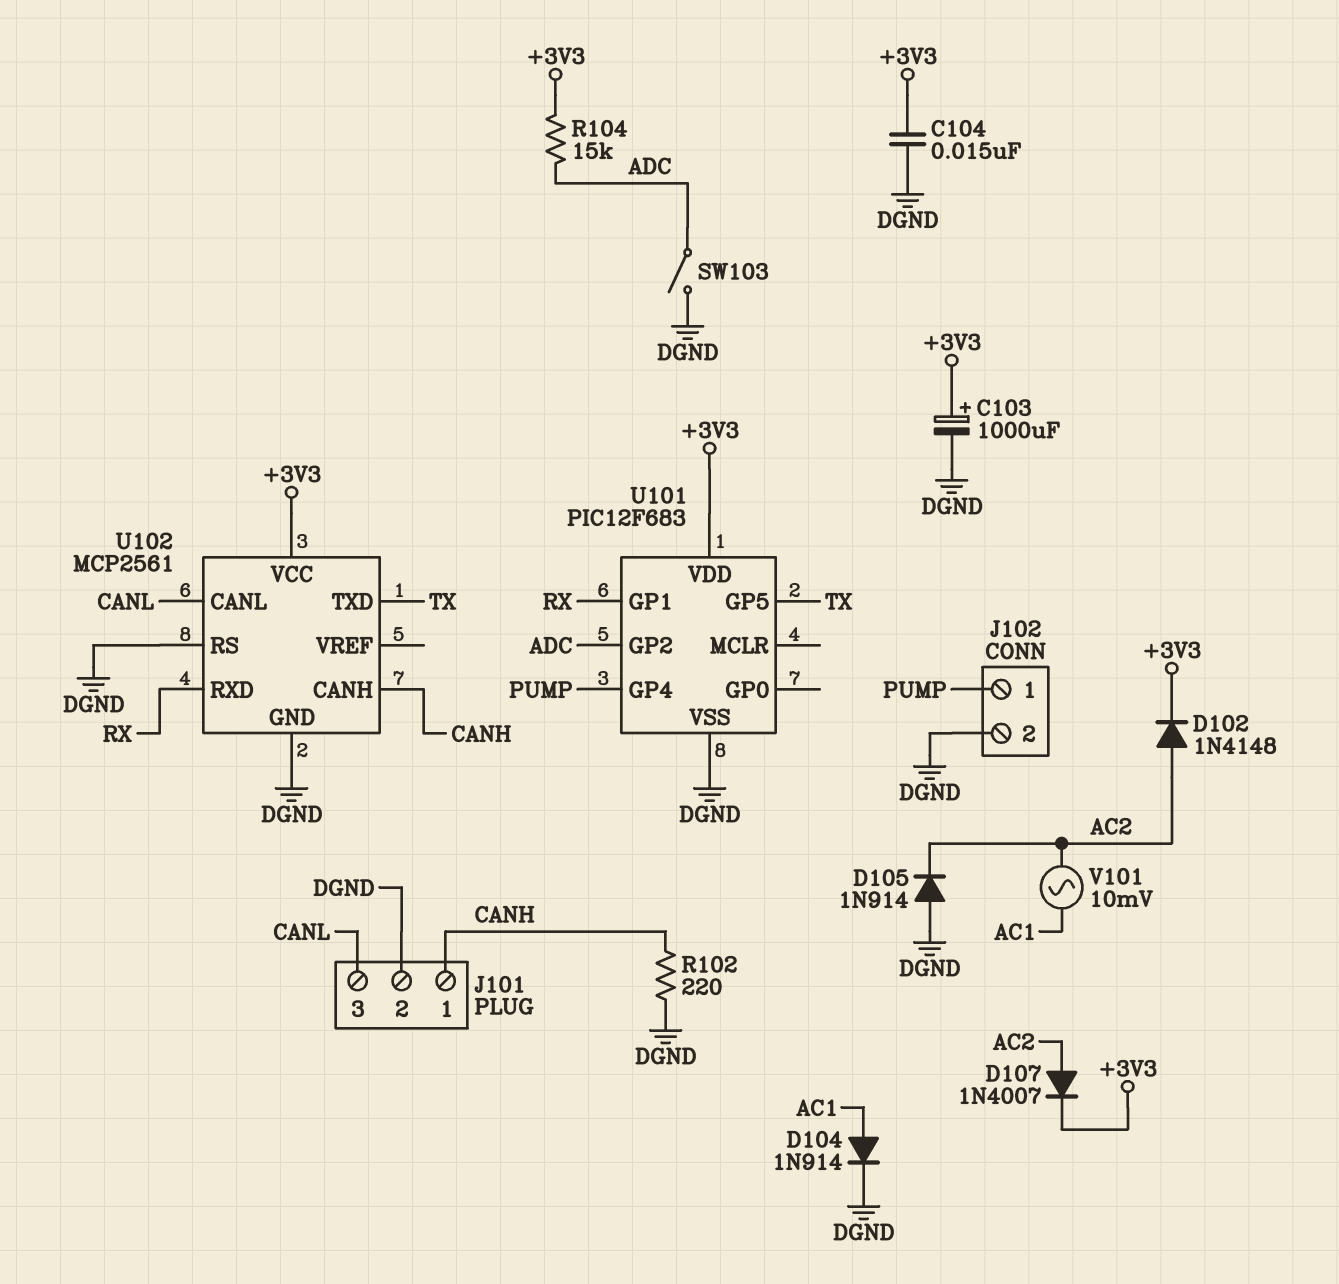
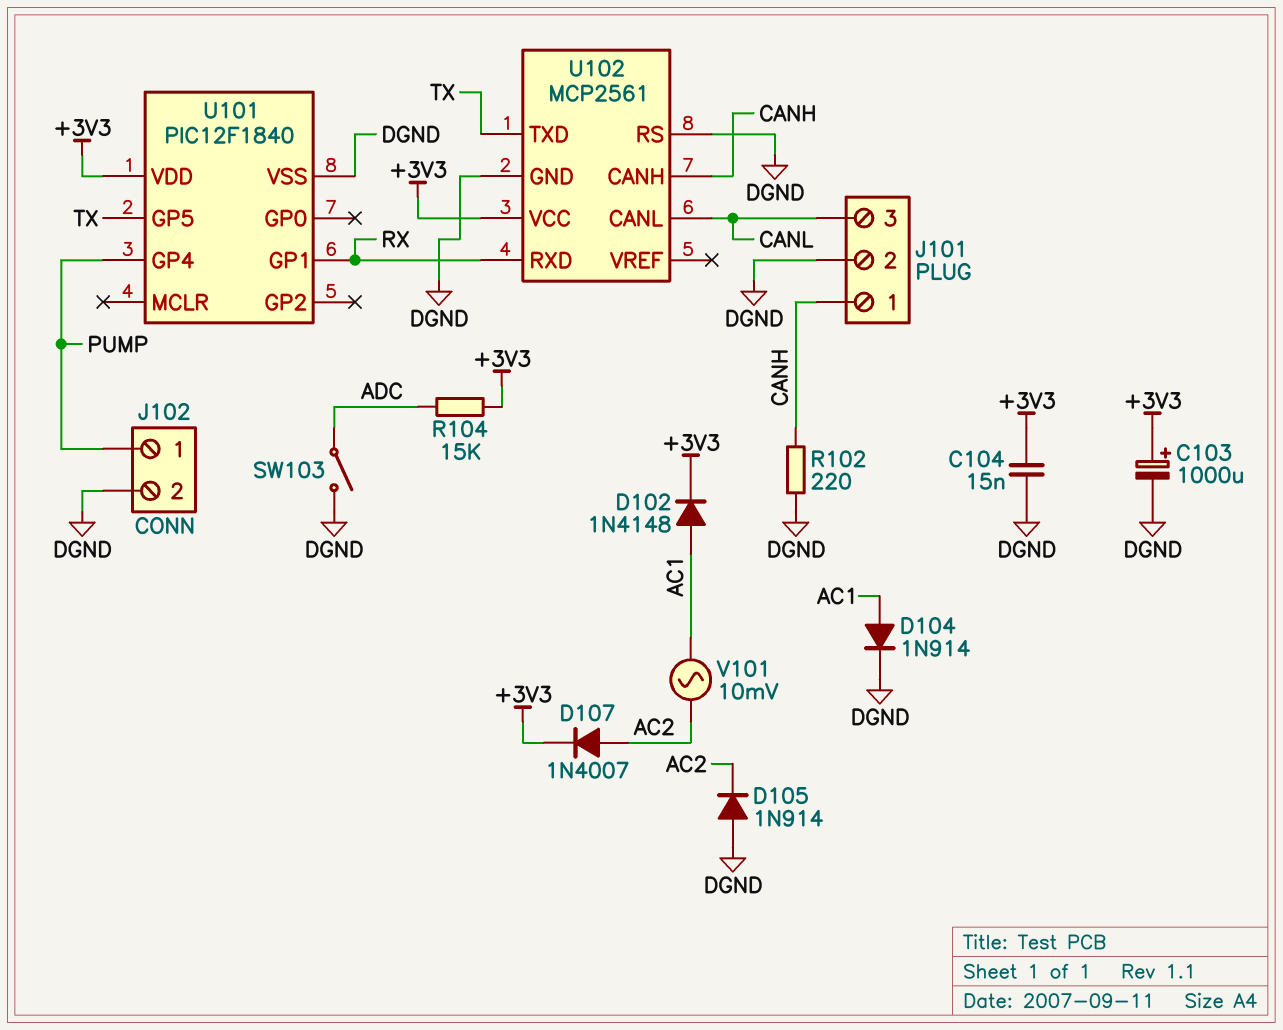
D102: diode 1N4148 (A AC2, K +3V3) -> diode 1N4148 (A AC1, K +3V3)
U101: PIC12F683 -> PIC12F1840
U101 pin GP2: ADC -> none

